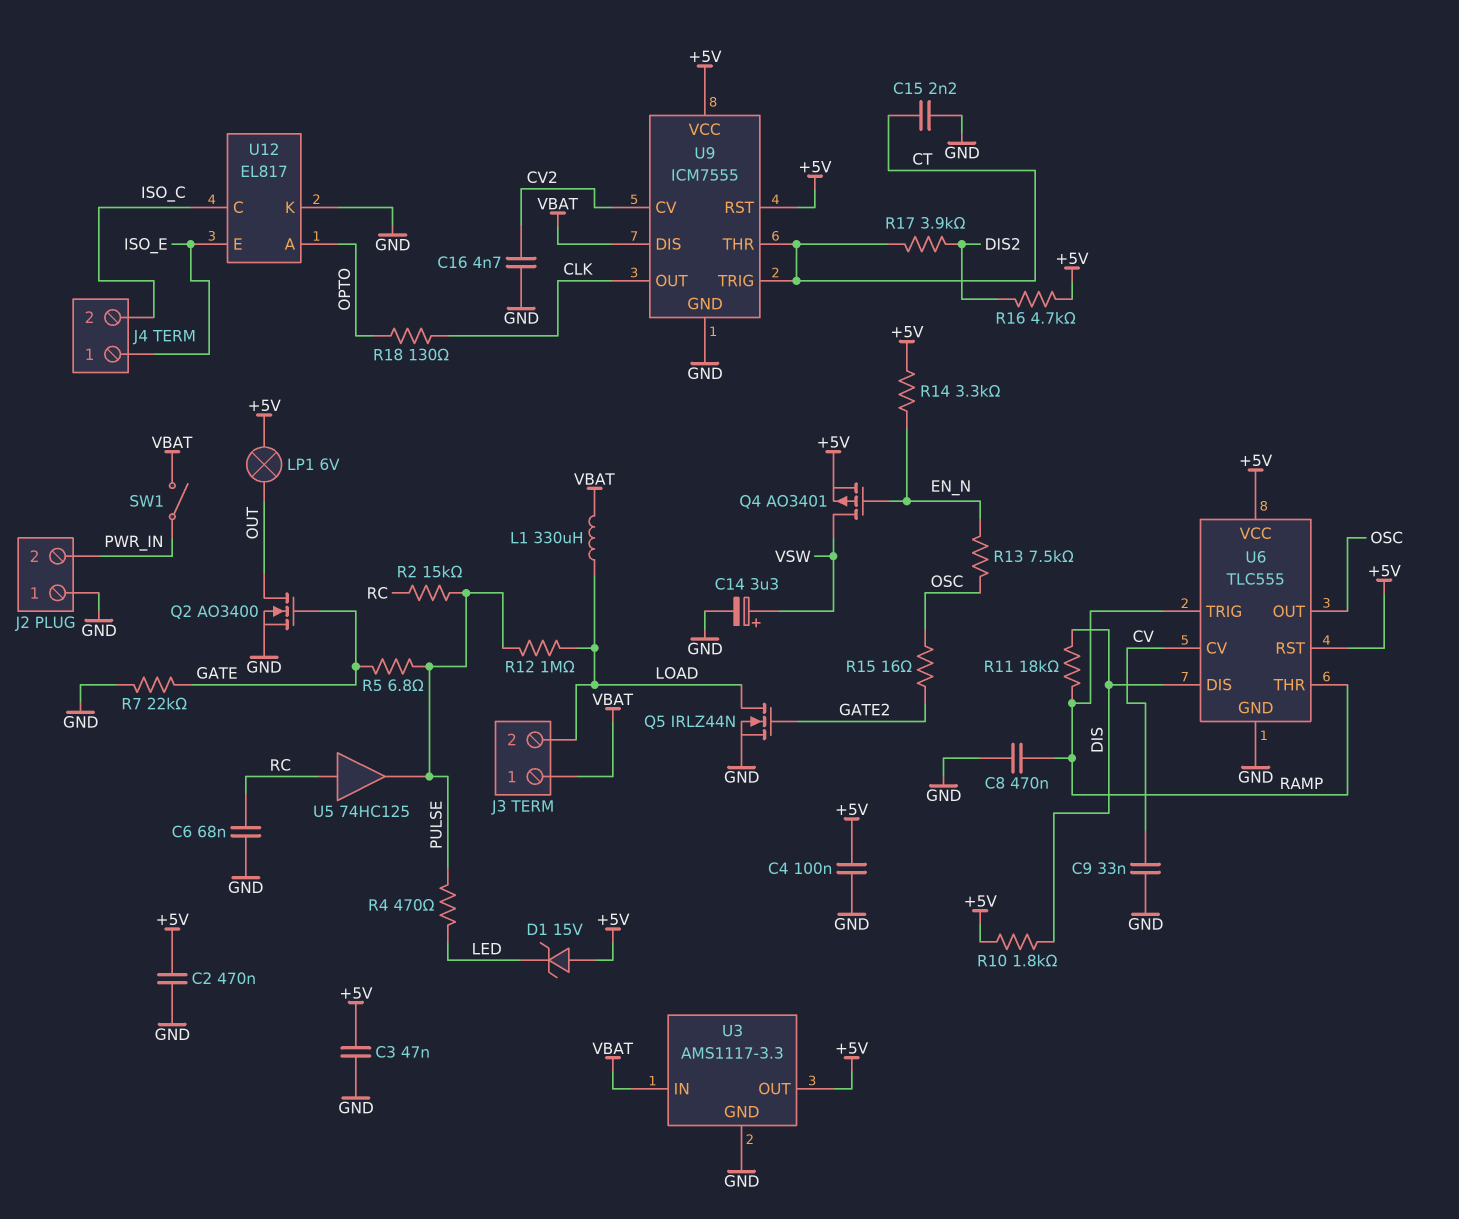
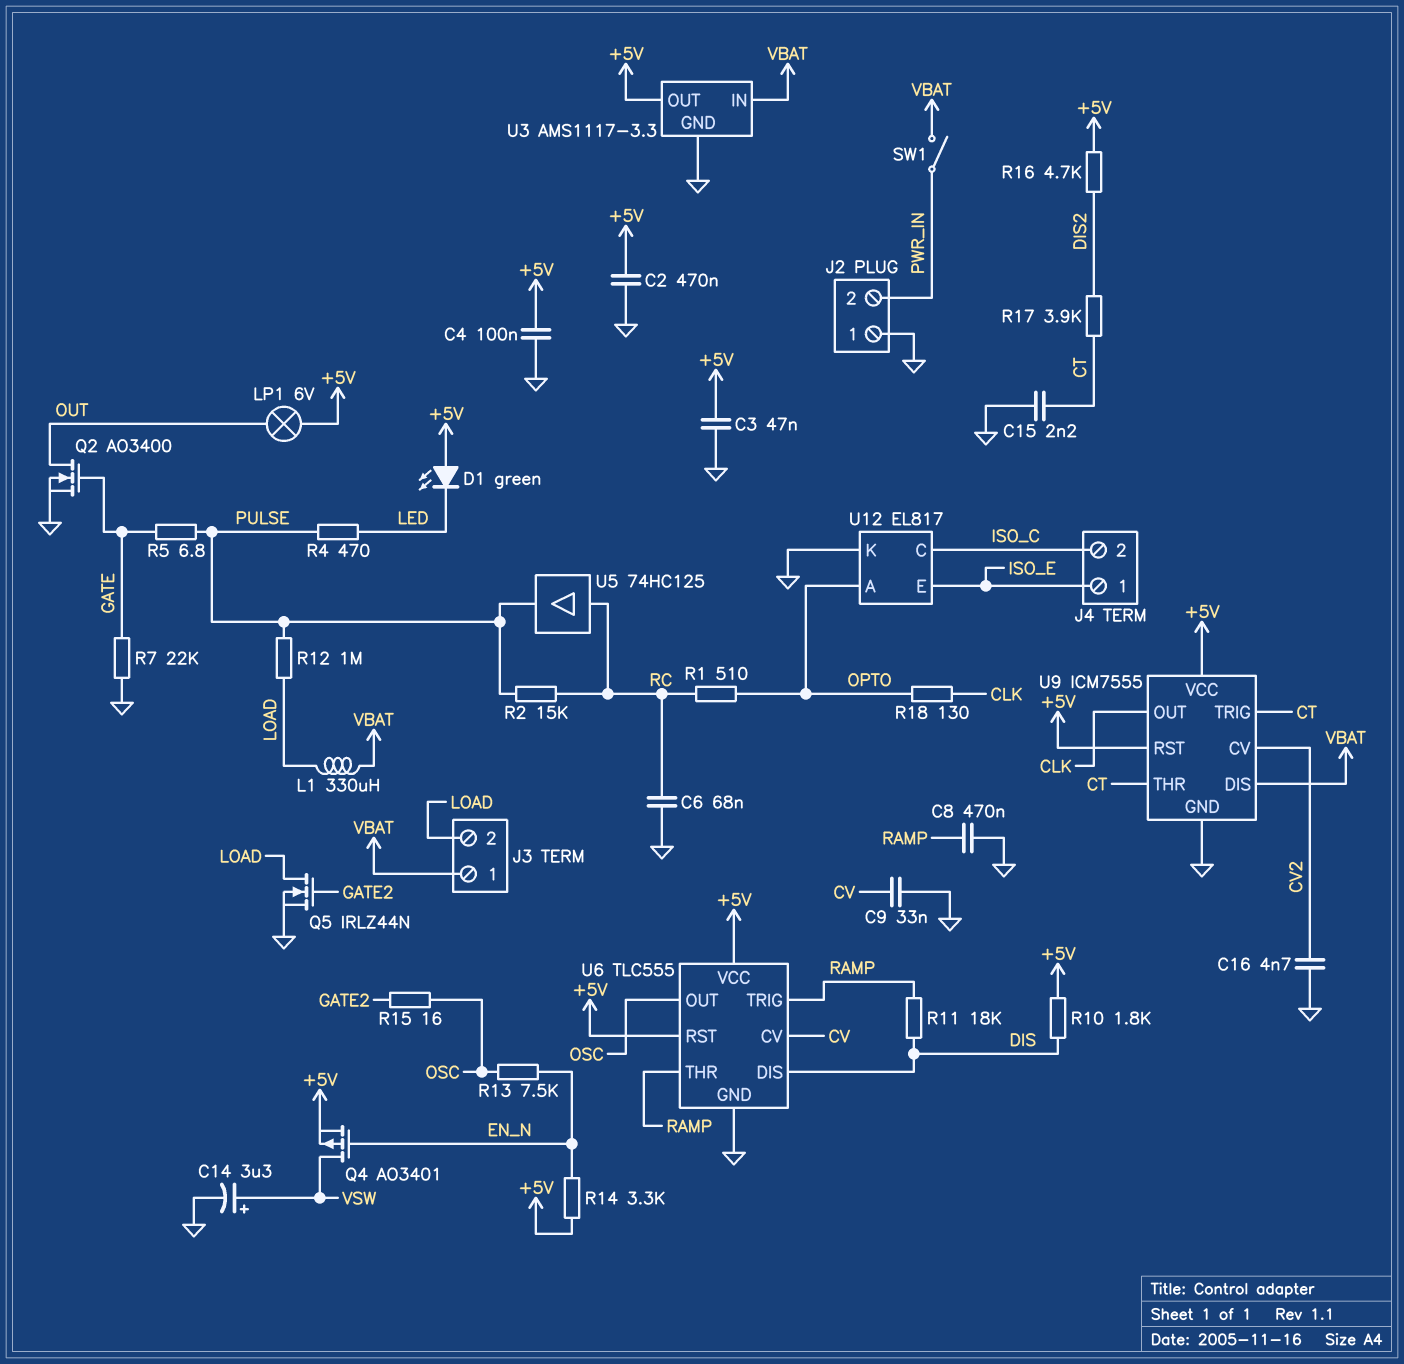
D1: zener 15V (A +5V, K LED) -> LED green (A +5V, K LED)
R1: none -> 510 (OPTO, RC)

